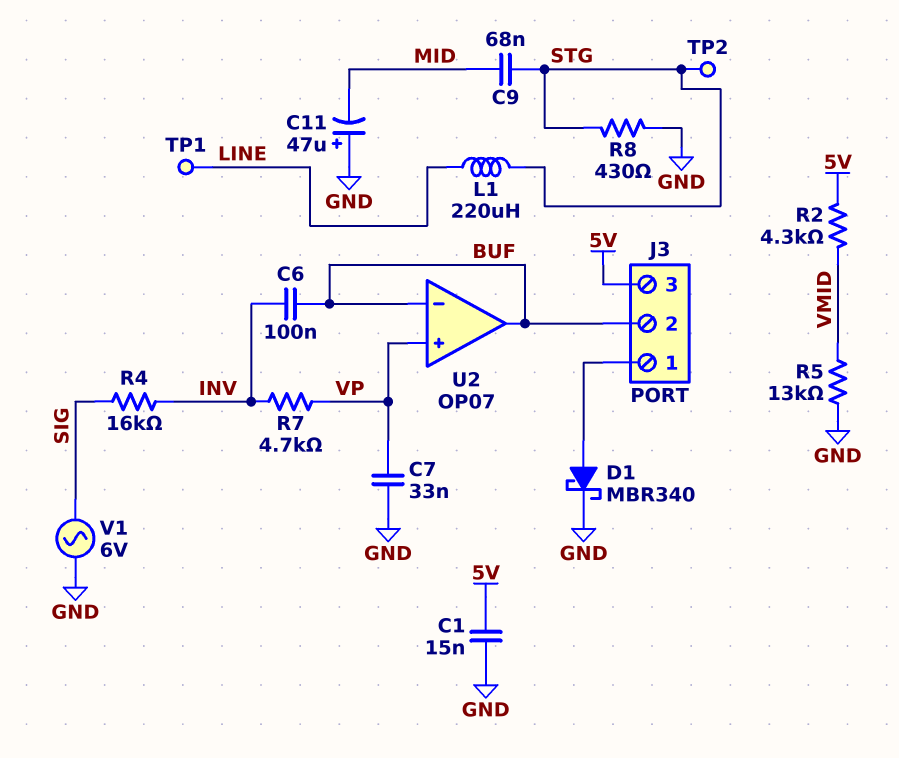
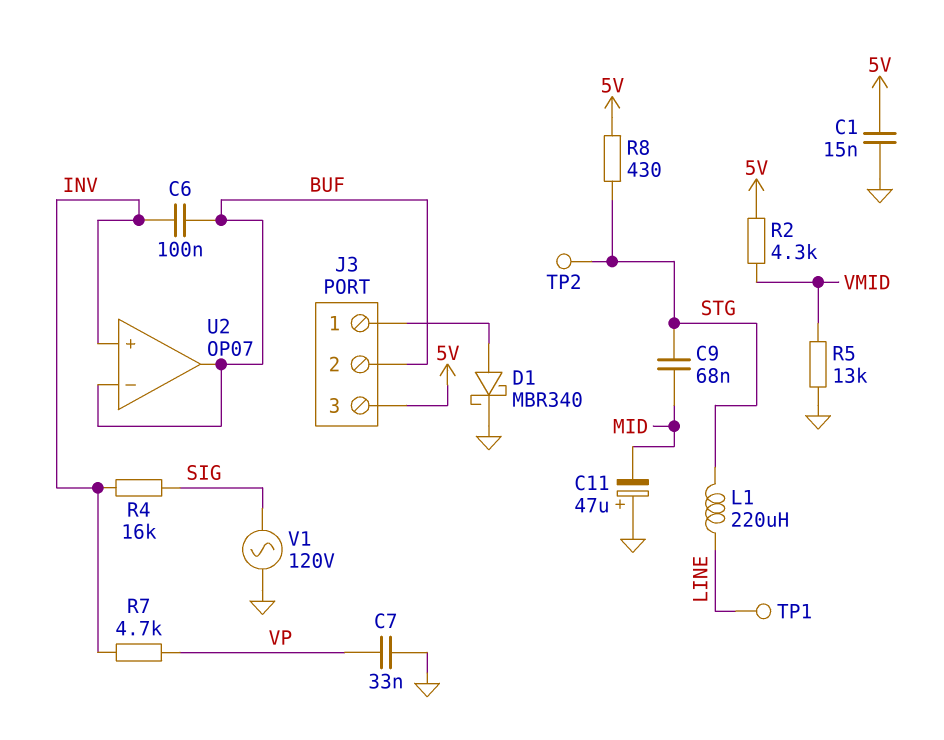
R8: 430 (GND, STG) -> 430 (5V, STG)
U2 pin in+: VP -> INV
V1: AC 6V (GND, SIG) -> AC 120V (GND, SIG)

